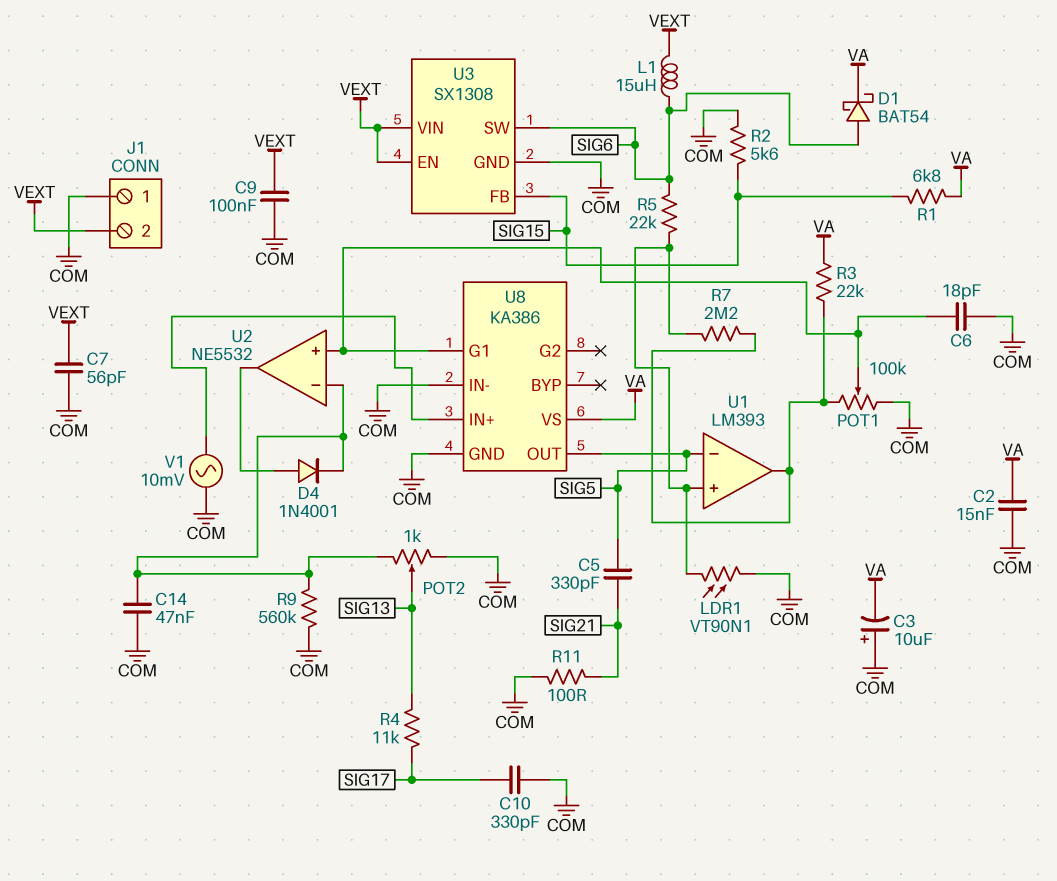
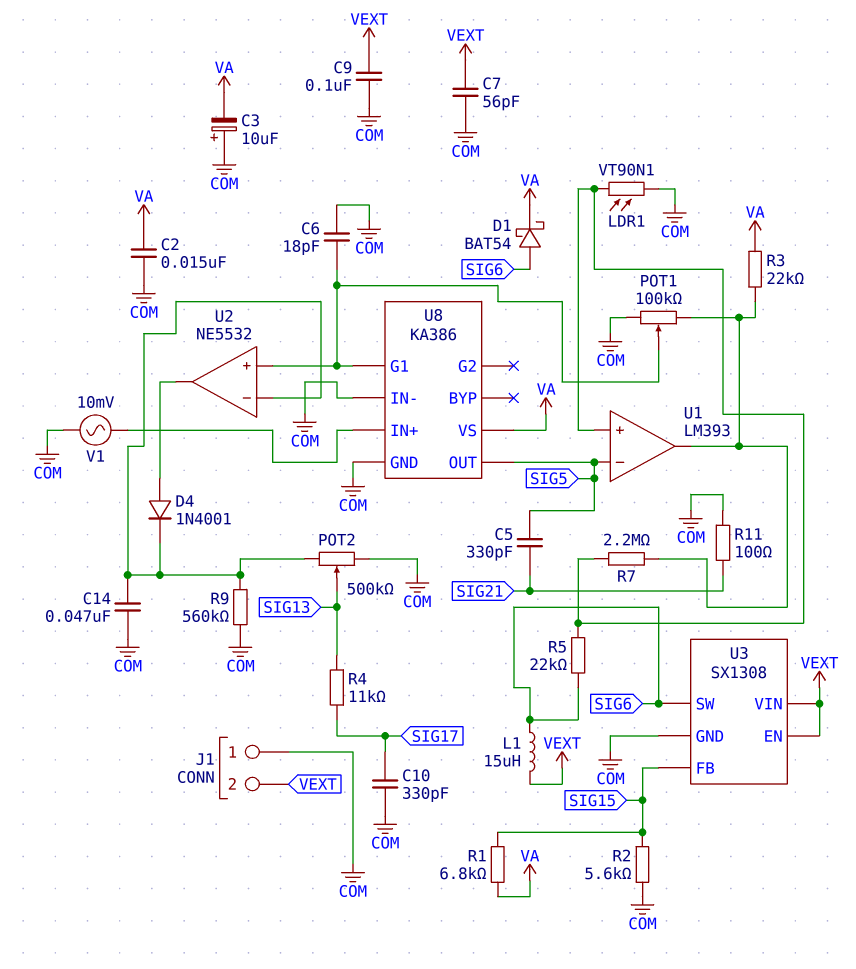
POT2: 1k (COM, U2/in-, wiper SIG13) -> 500k (COM, U2/in-, wiper SIG13)

